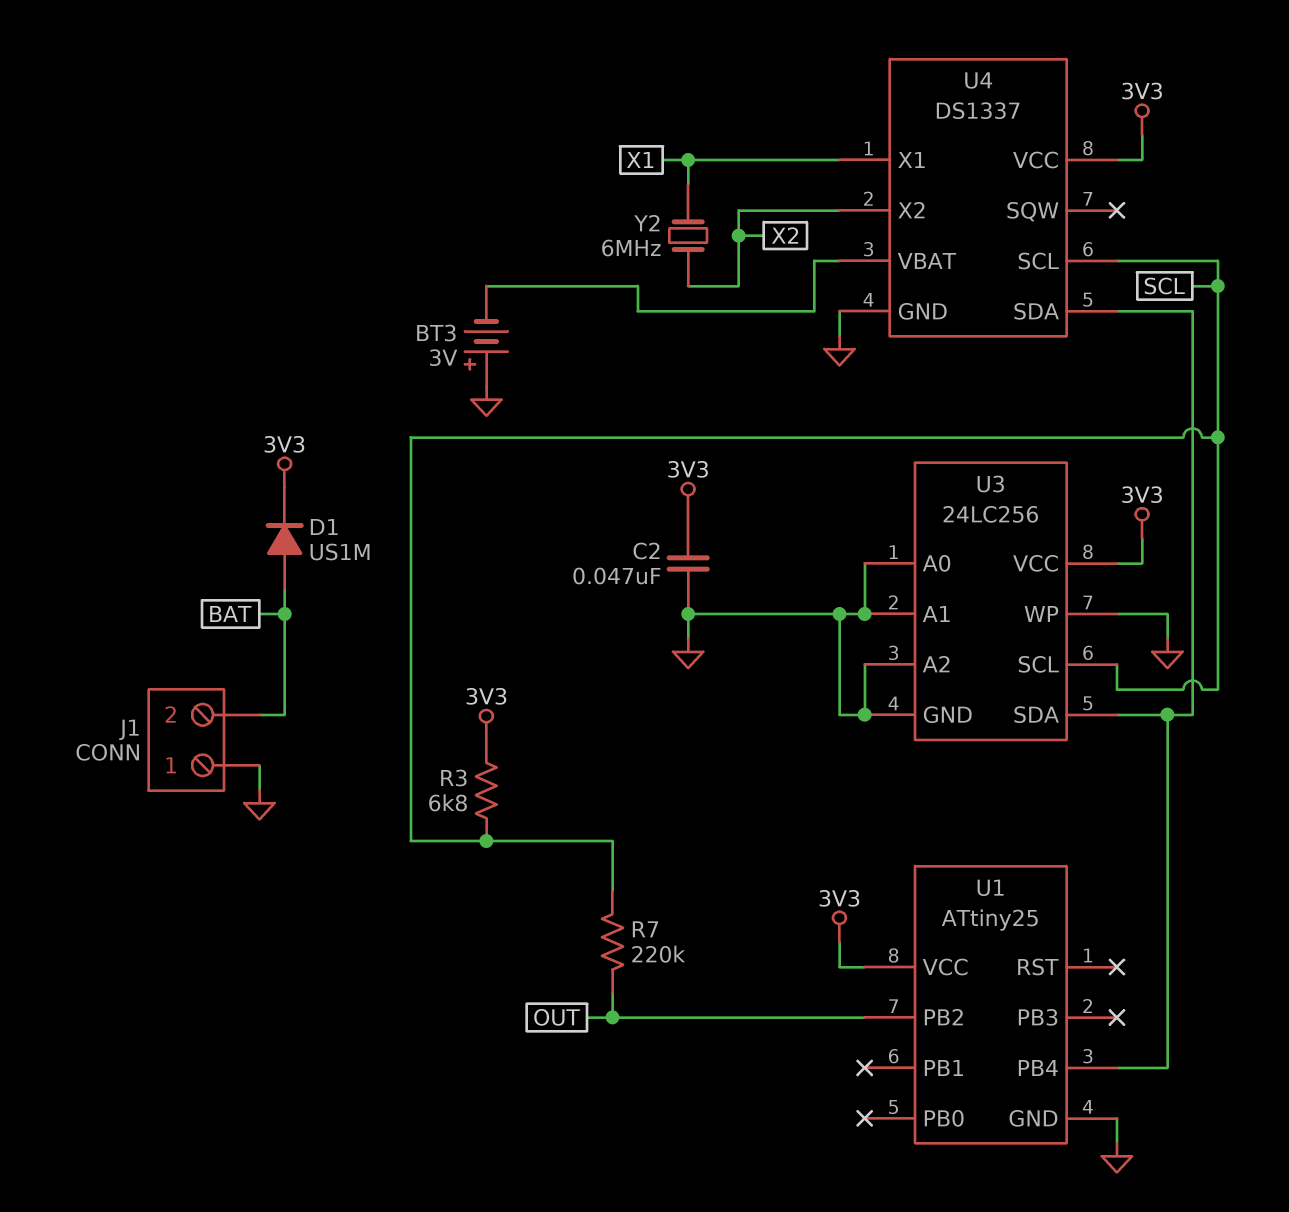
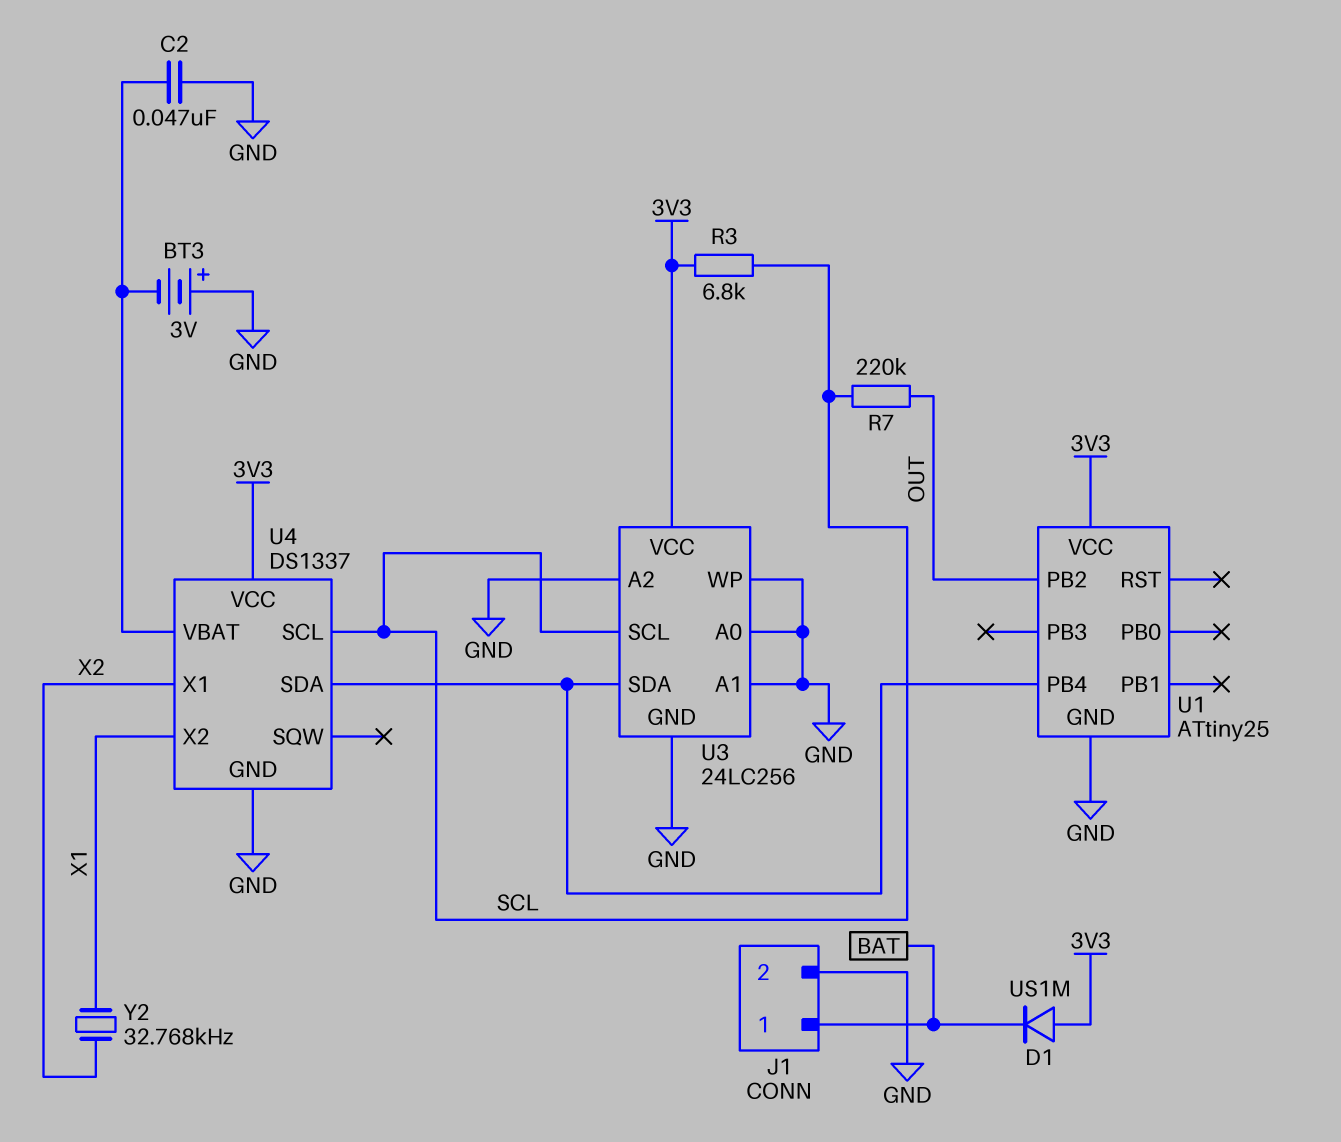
C2: 47nF (3V3, GND) -> 47nF (GND, U4/VBAT)
D1: diode US1M (A BAT, K 3V3) -> diode US1M (A 3V3, K BAT)
J1 pin 1: GND -> BAT
J1 pin 2: BAT -> GND
U4 pin X1: X1 -> X2
U4 pin X2: X2 -> X1
Y2: 6MHz (X1, X2) -> 32.768kHz (X1, X2)

